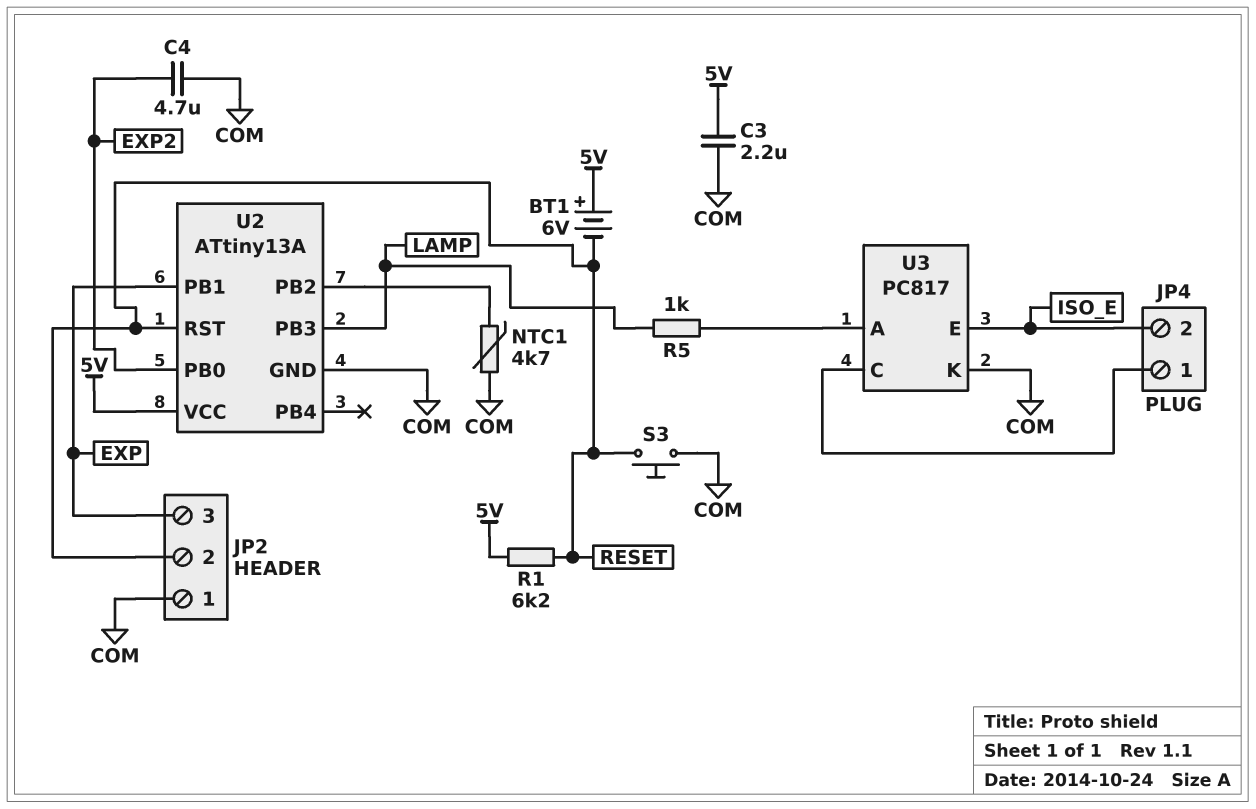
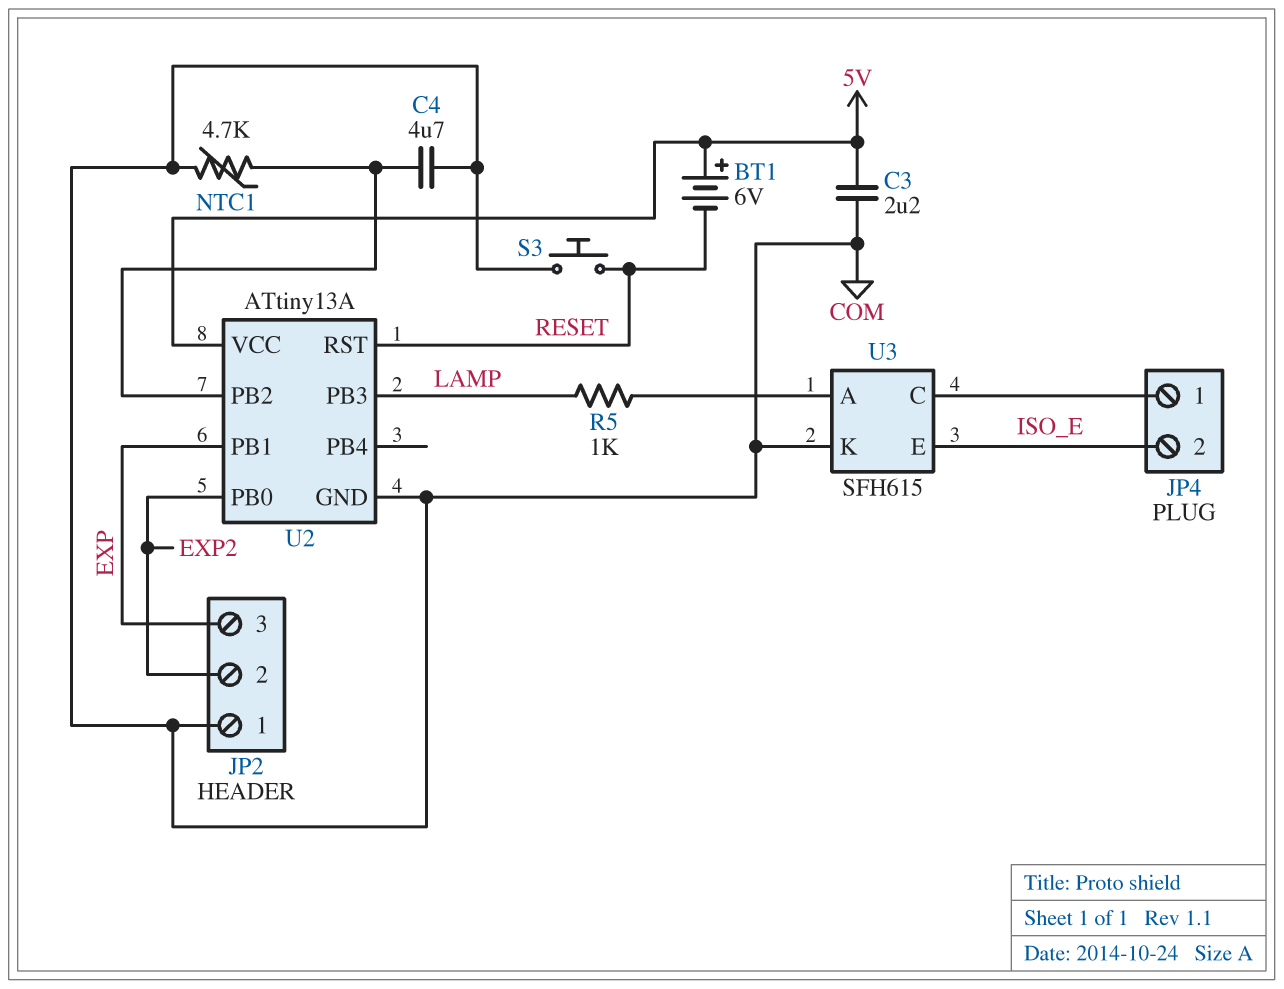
C4: 4.7uF (COM, EXP2) -> 4.7uF (COM, U2/PB2)
JP2 pin 2: RESET -> EXP2
R1: 6.2k (5V, RESET) -> none
U3: PC817 -> SFH615

